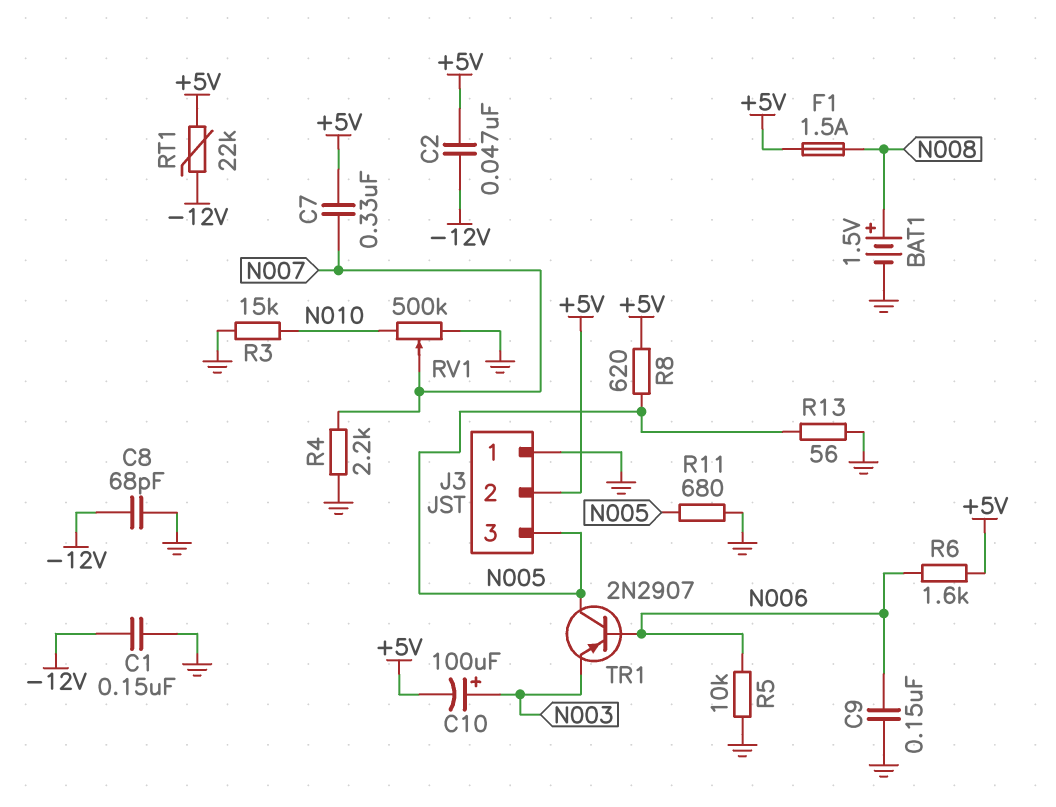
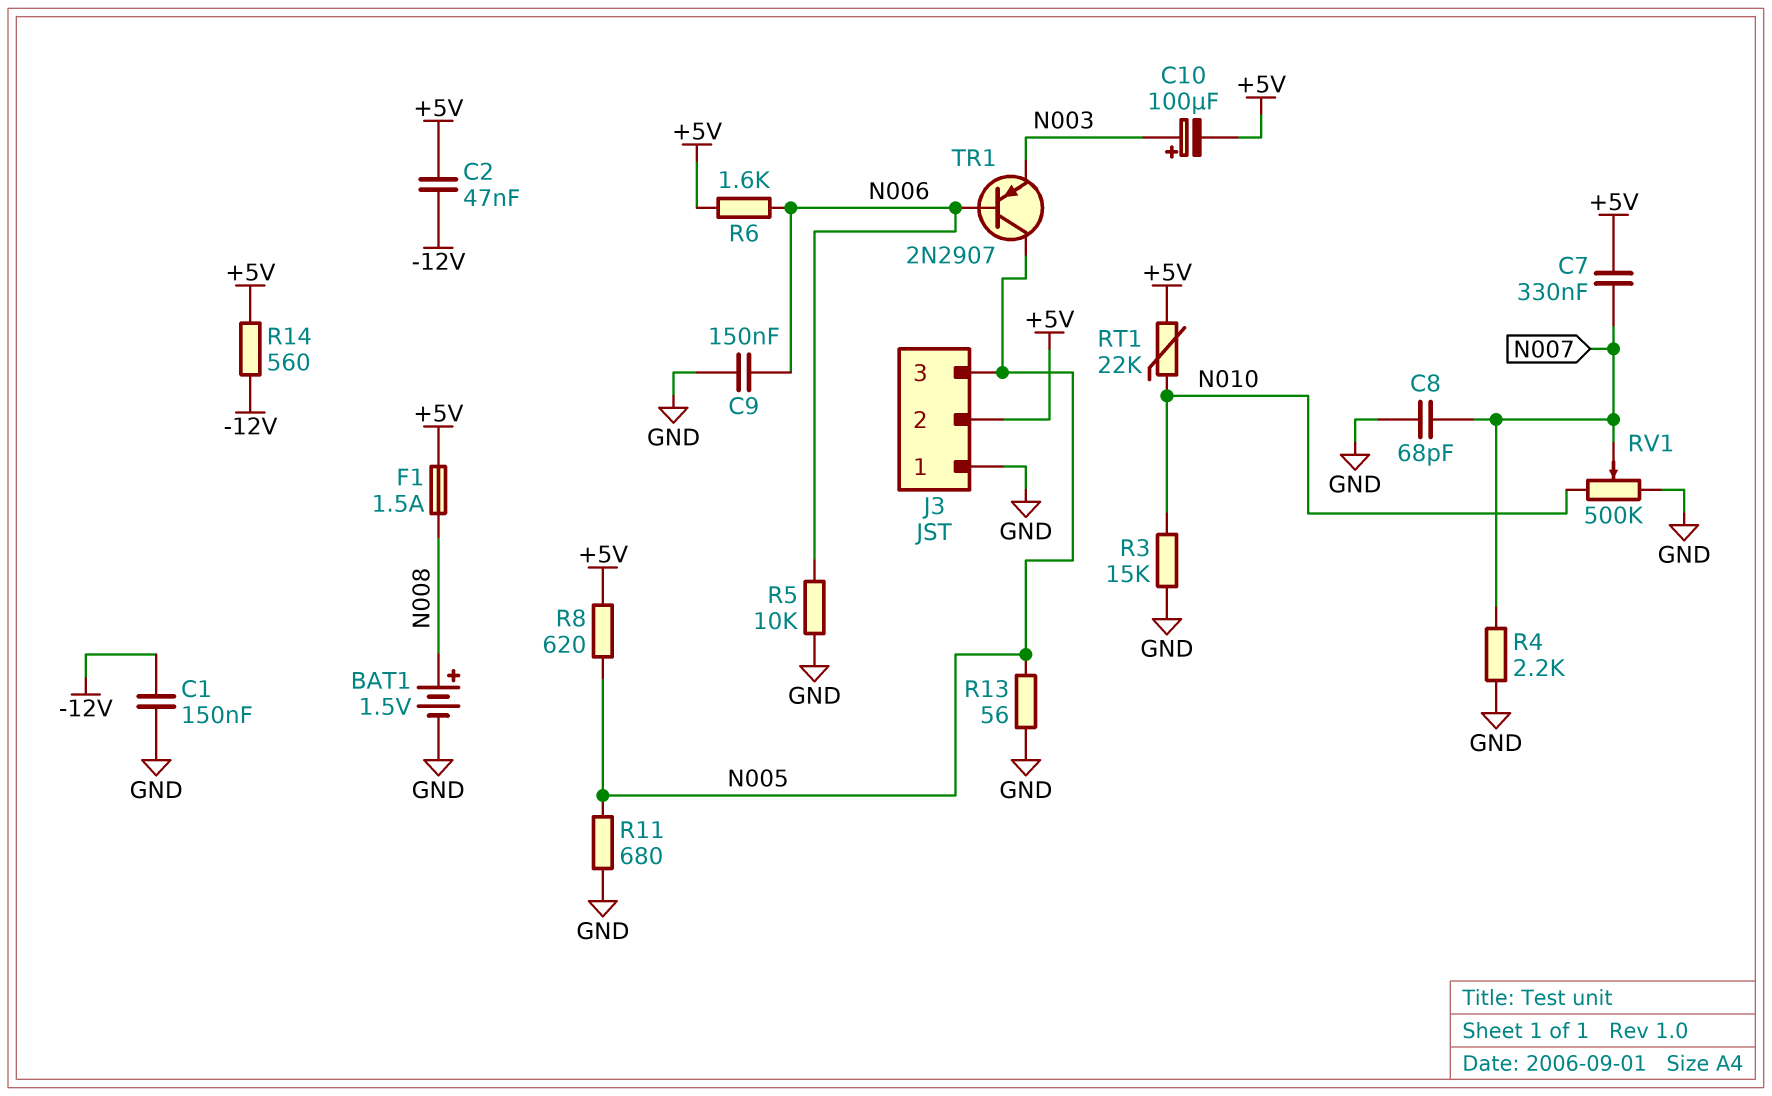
C8: 68pF (-12V, GND) -> 68pF (GND, N007)
R14: none -> 560 (+5V, -12V)
RT1: 22k (+5V, -12V) -> 22k (+5V, N010)

